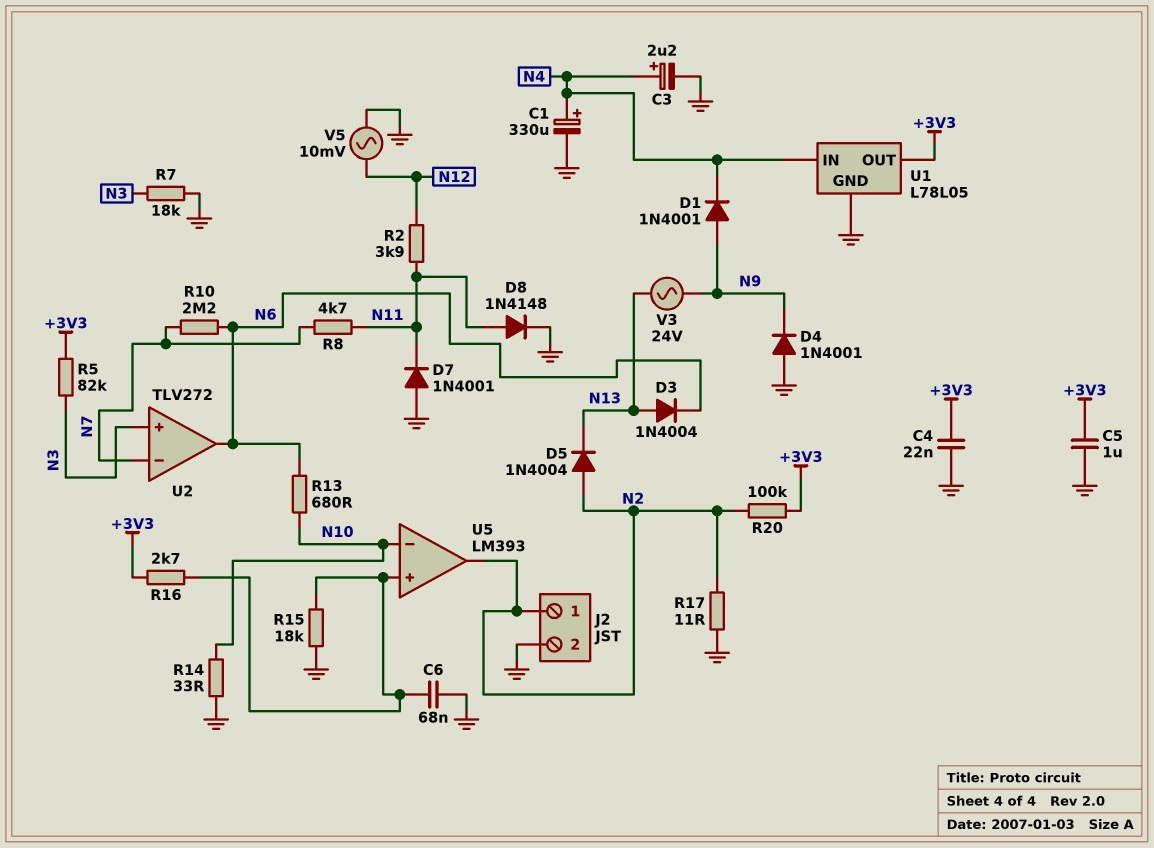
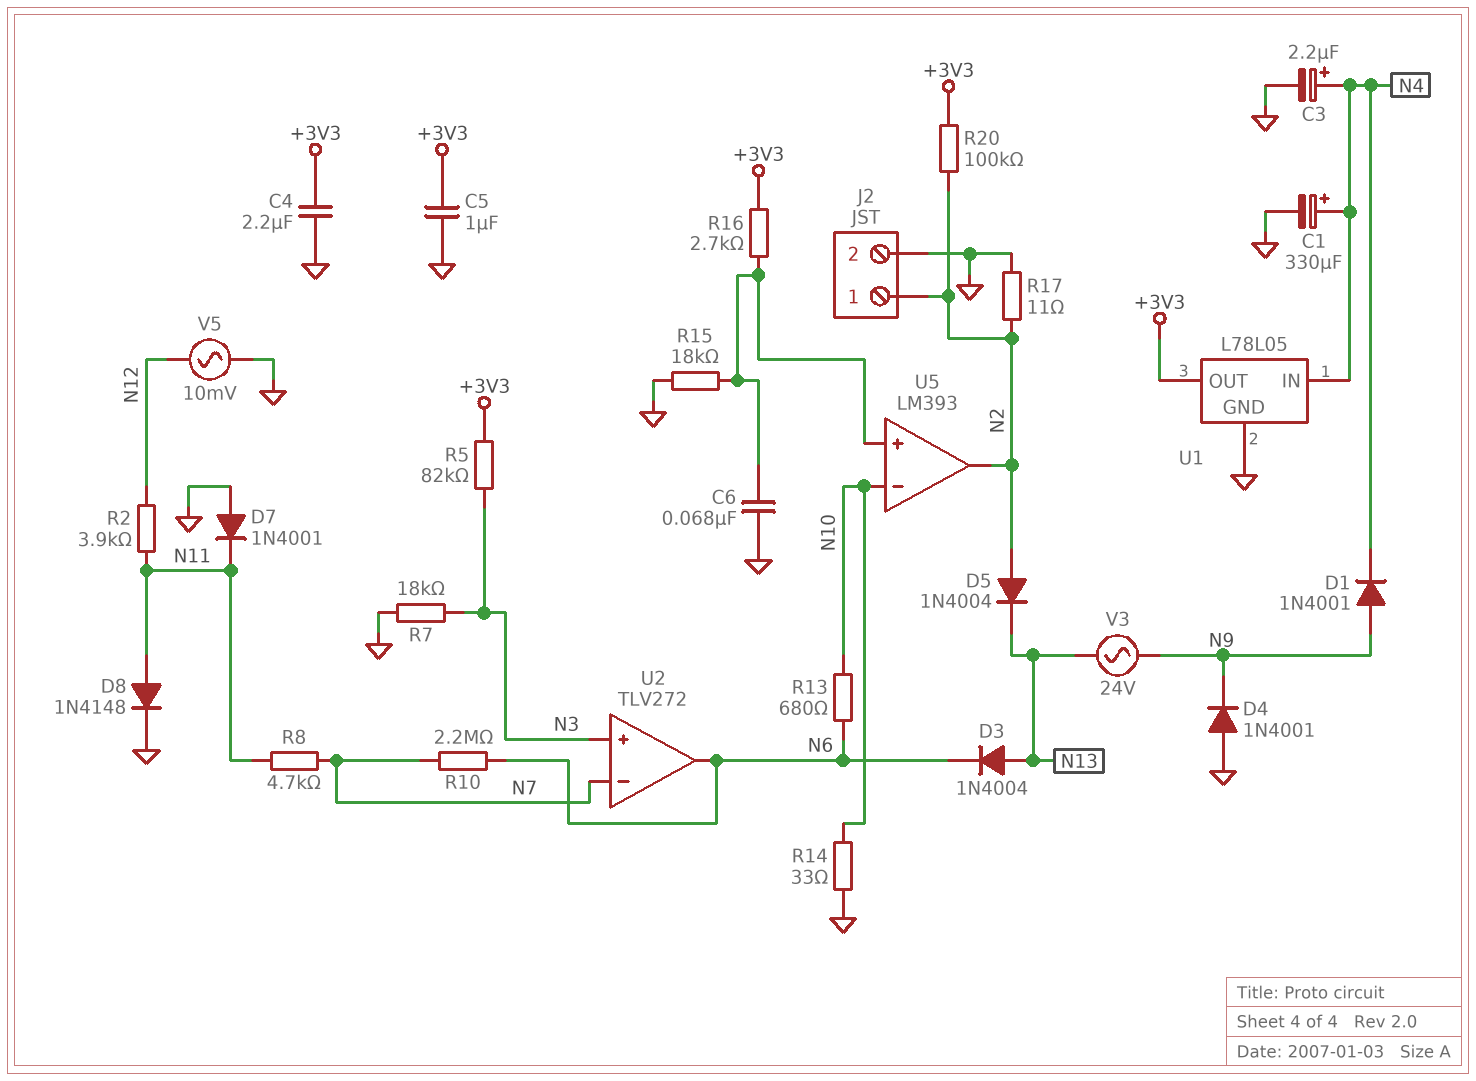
C4: 22nF (+3V3, GND) -> 2.2uF (+3V3, GND)

